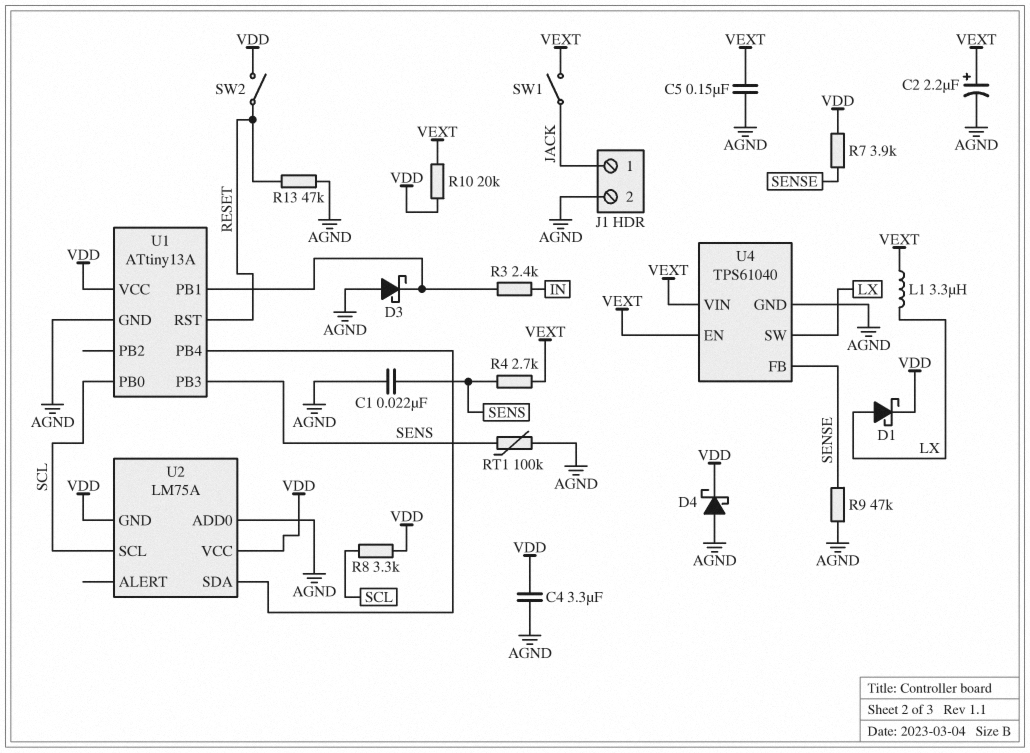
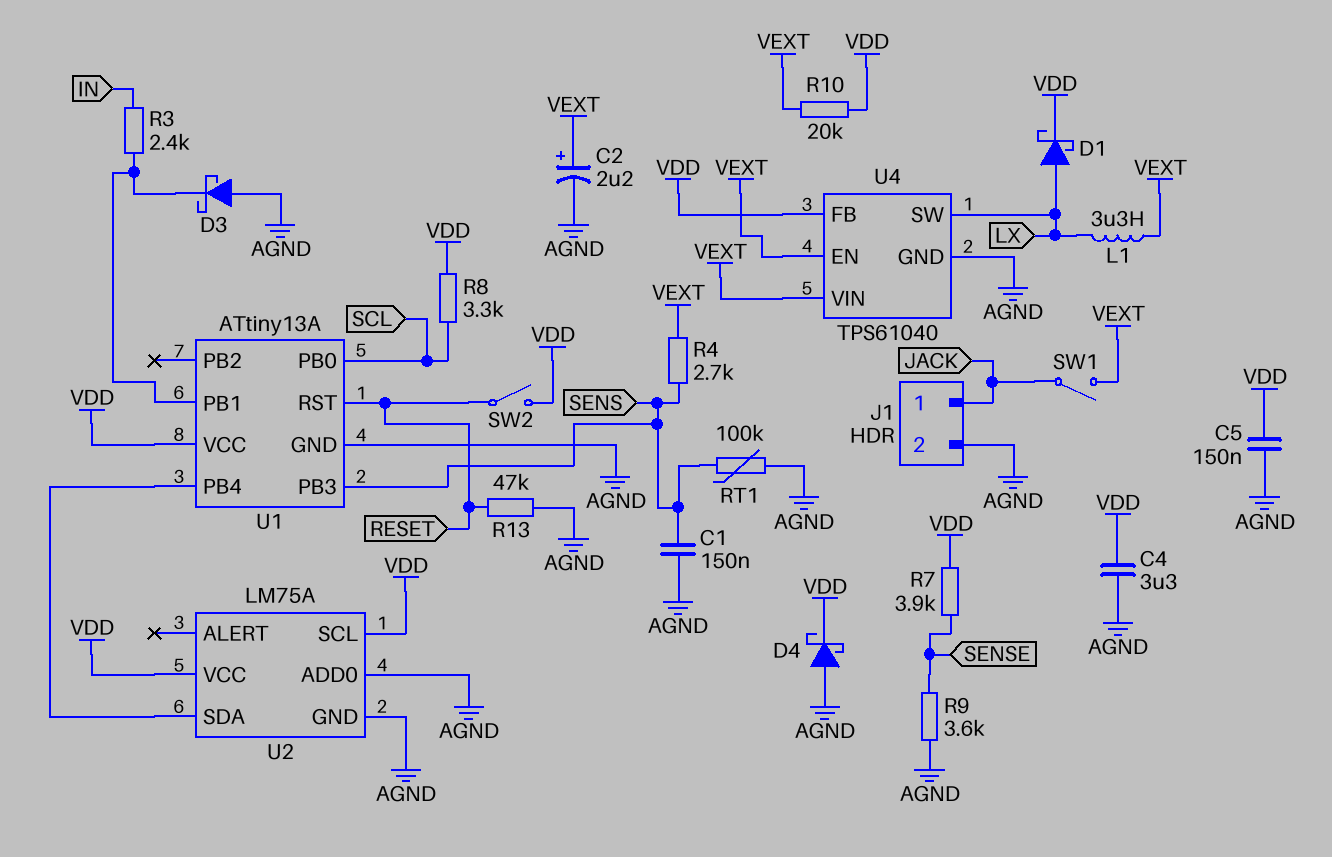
C1: 22nF (AGND, SENS) -> 150nF (AGND, SENS)
C5: 150nF (AGND, VEXT) -> 150nF (AGND, VDD)
R9: 47k (AGND, SENSE) -> 3.6k (AGND, SENSE)
U2 pin GND: VDD -> AGND
U2 pin SCL: SCL -> VDD
U4 pin FB: SENSE -> VDD

